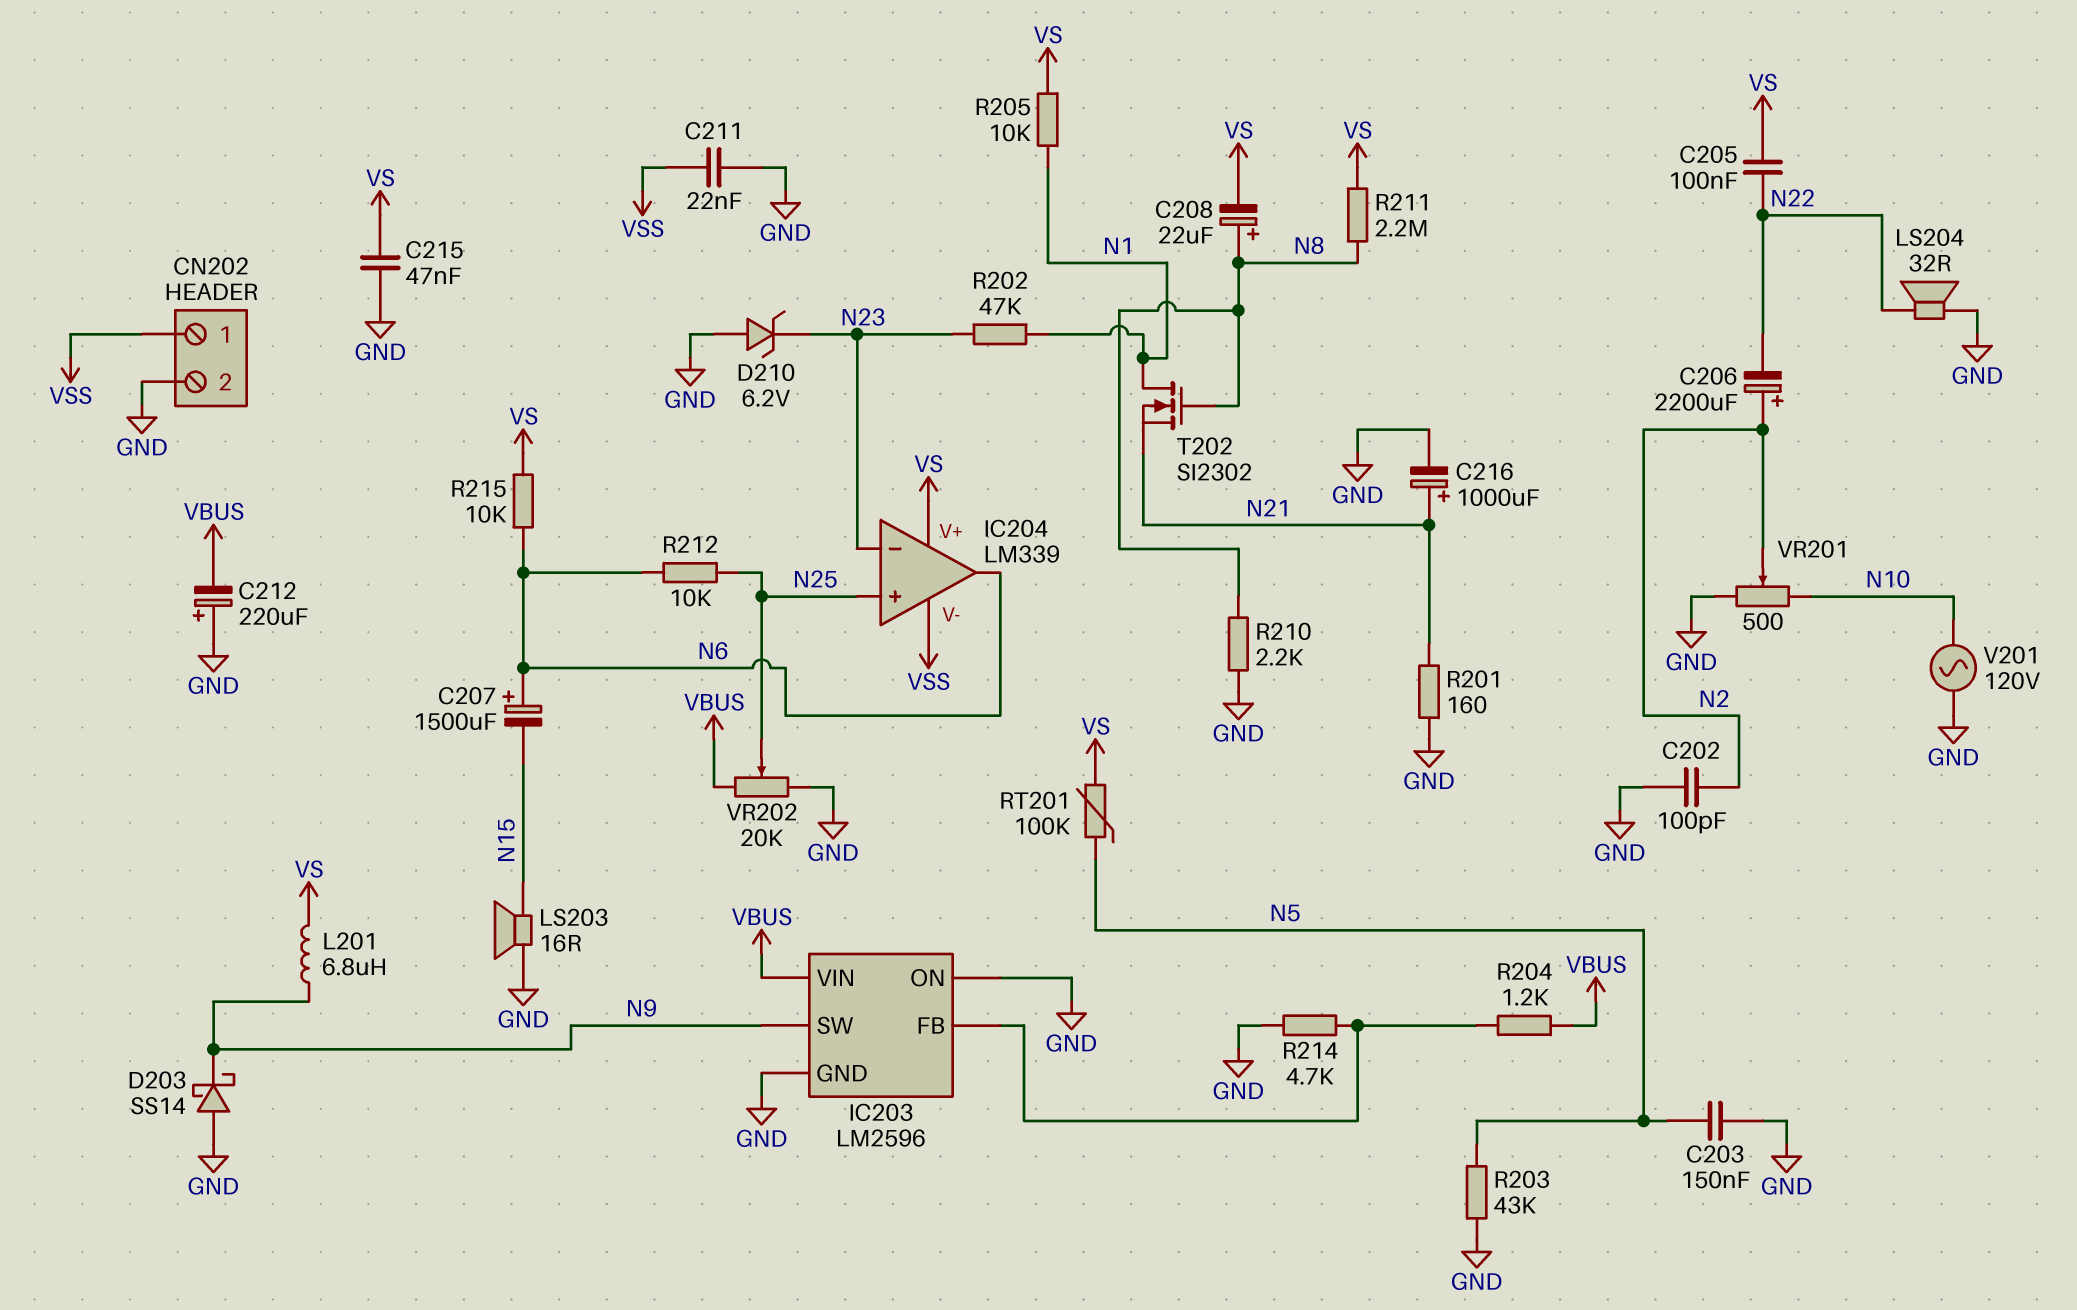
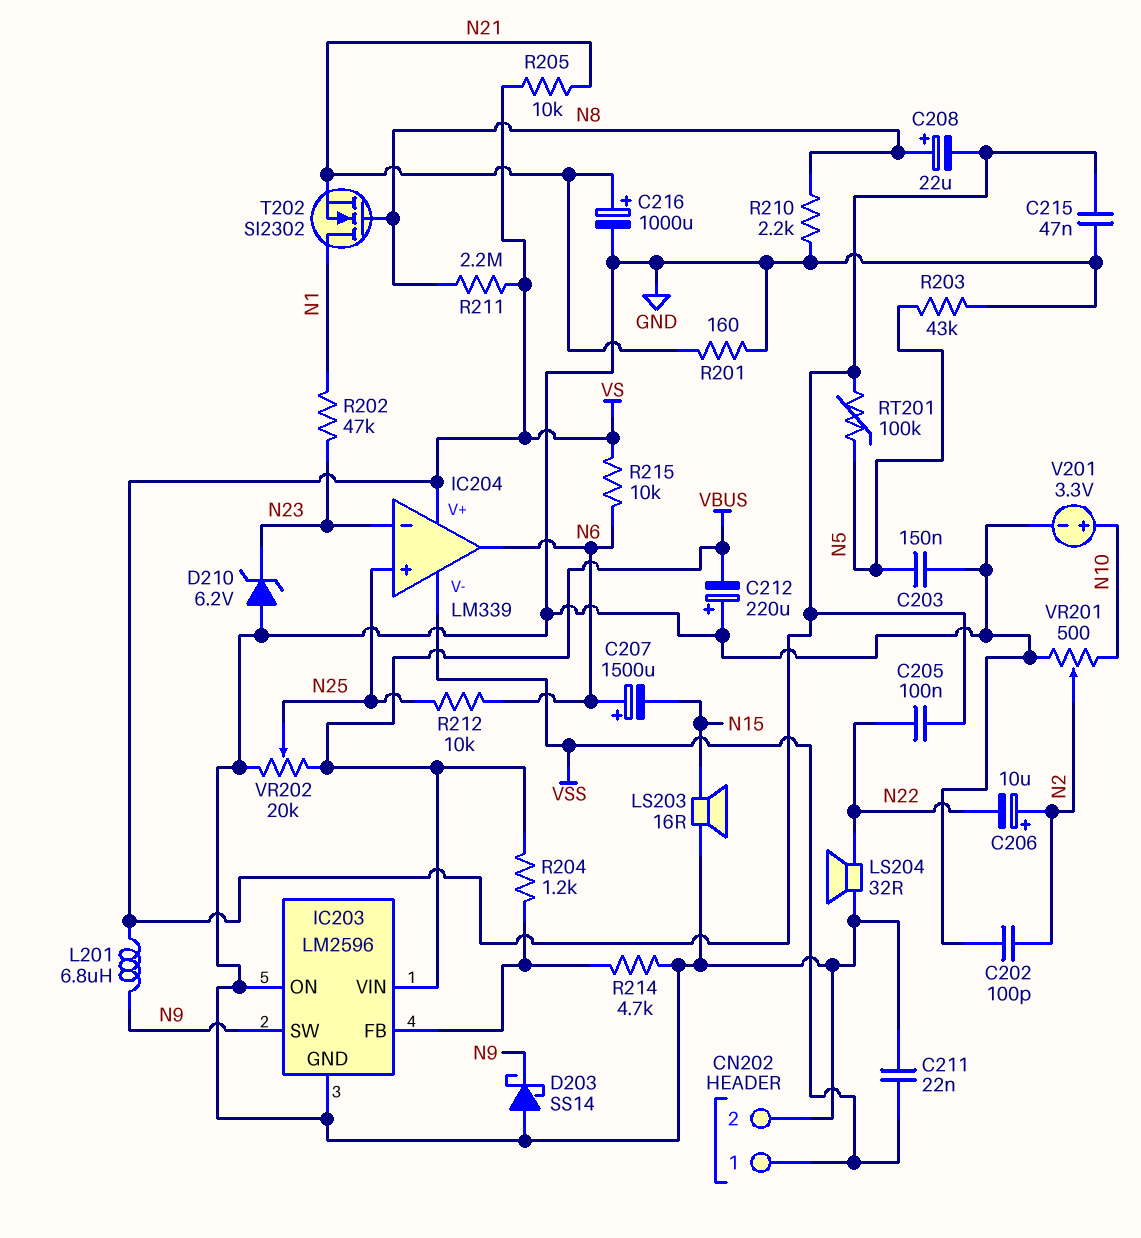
C206: 2200uF (plus N2, minus N22) -> 10uF (plus N2, minus N22)
R205: 10k (N1, VS) -> 10k (N21, VS)
V201: AC 120V (GND, N10) -> 3.3V (plus N10, minus GND)

